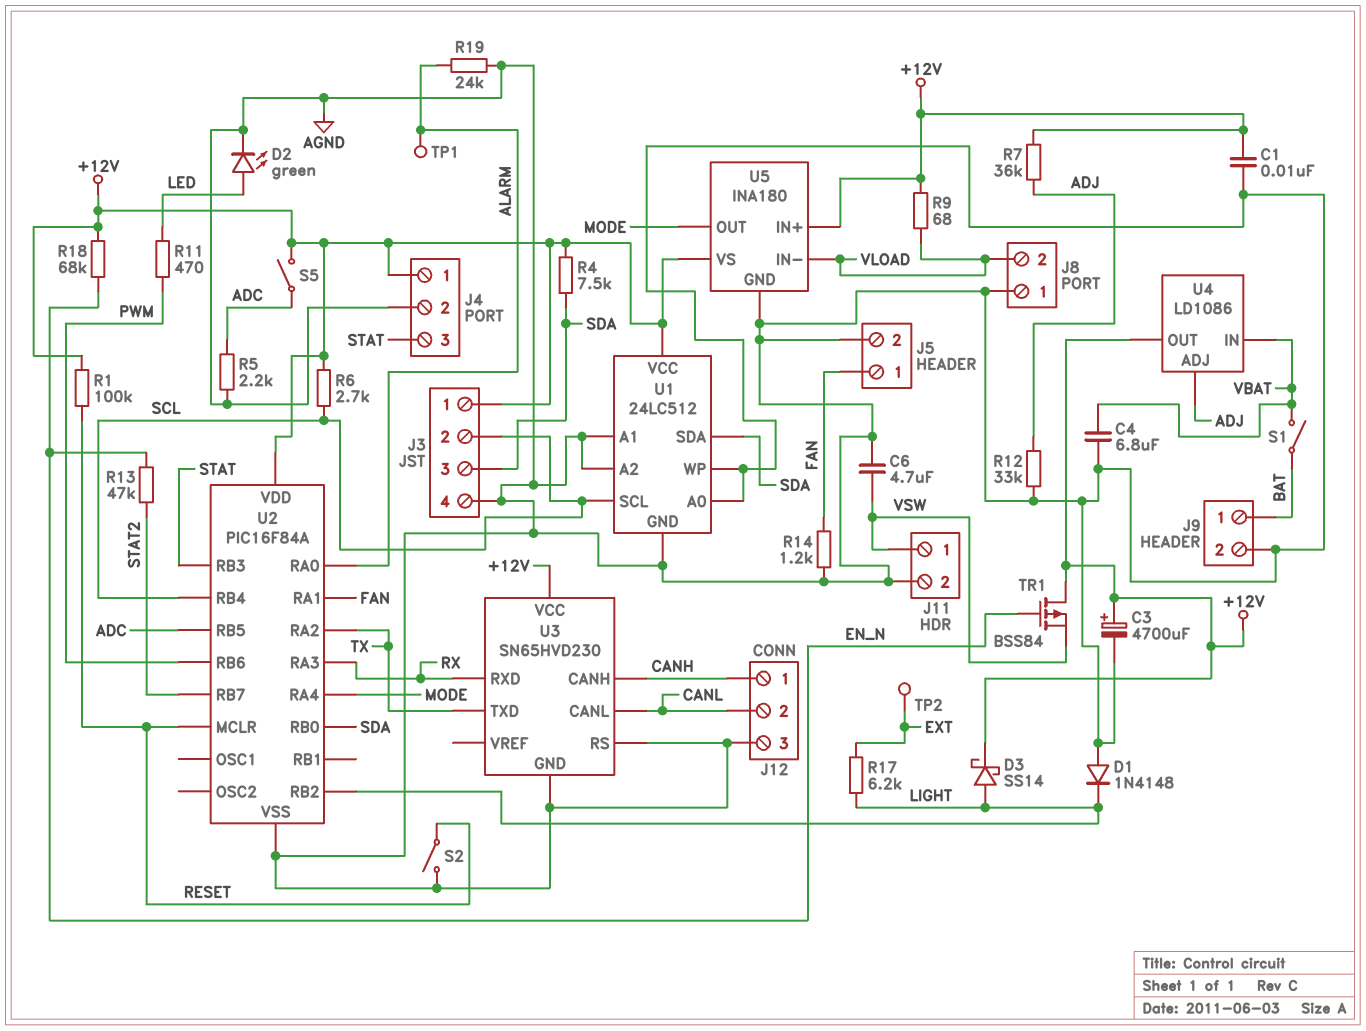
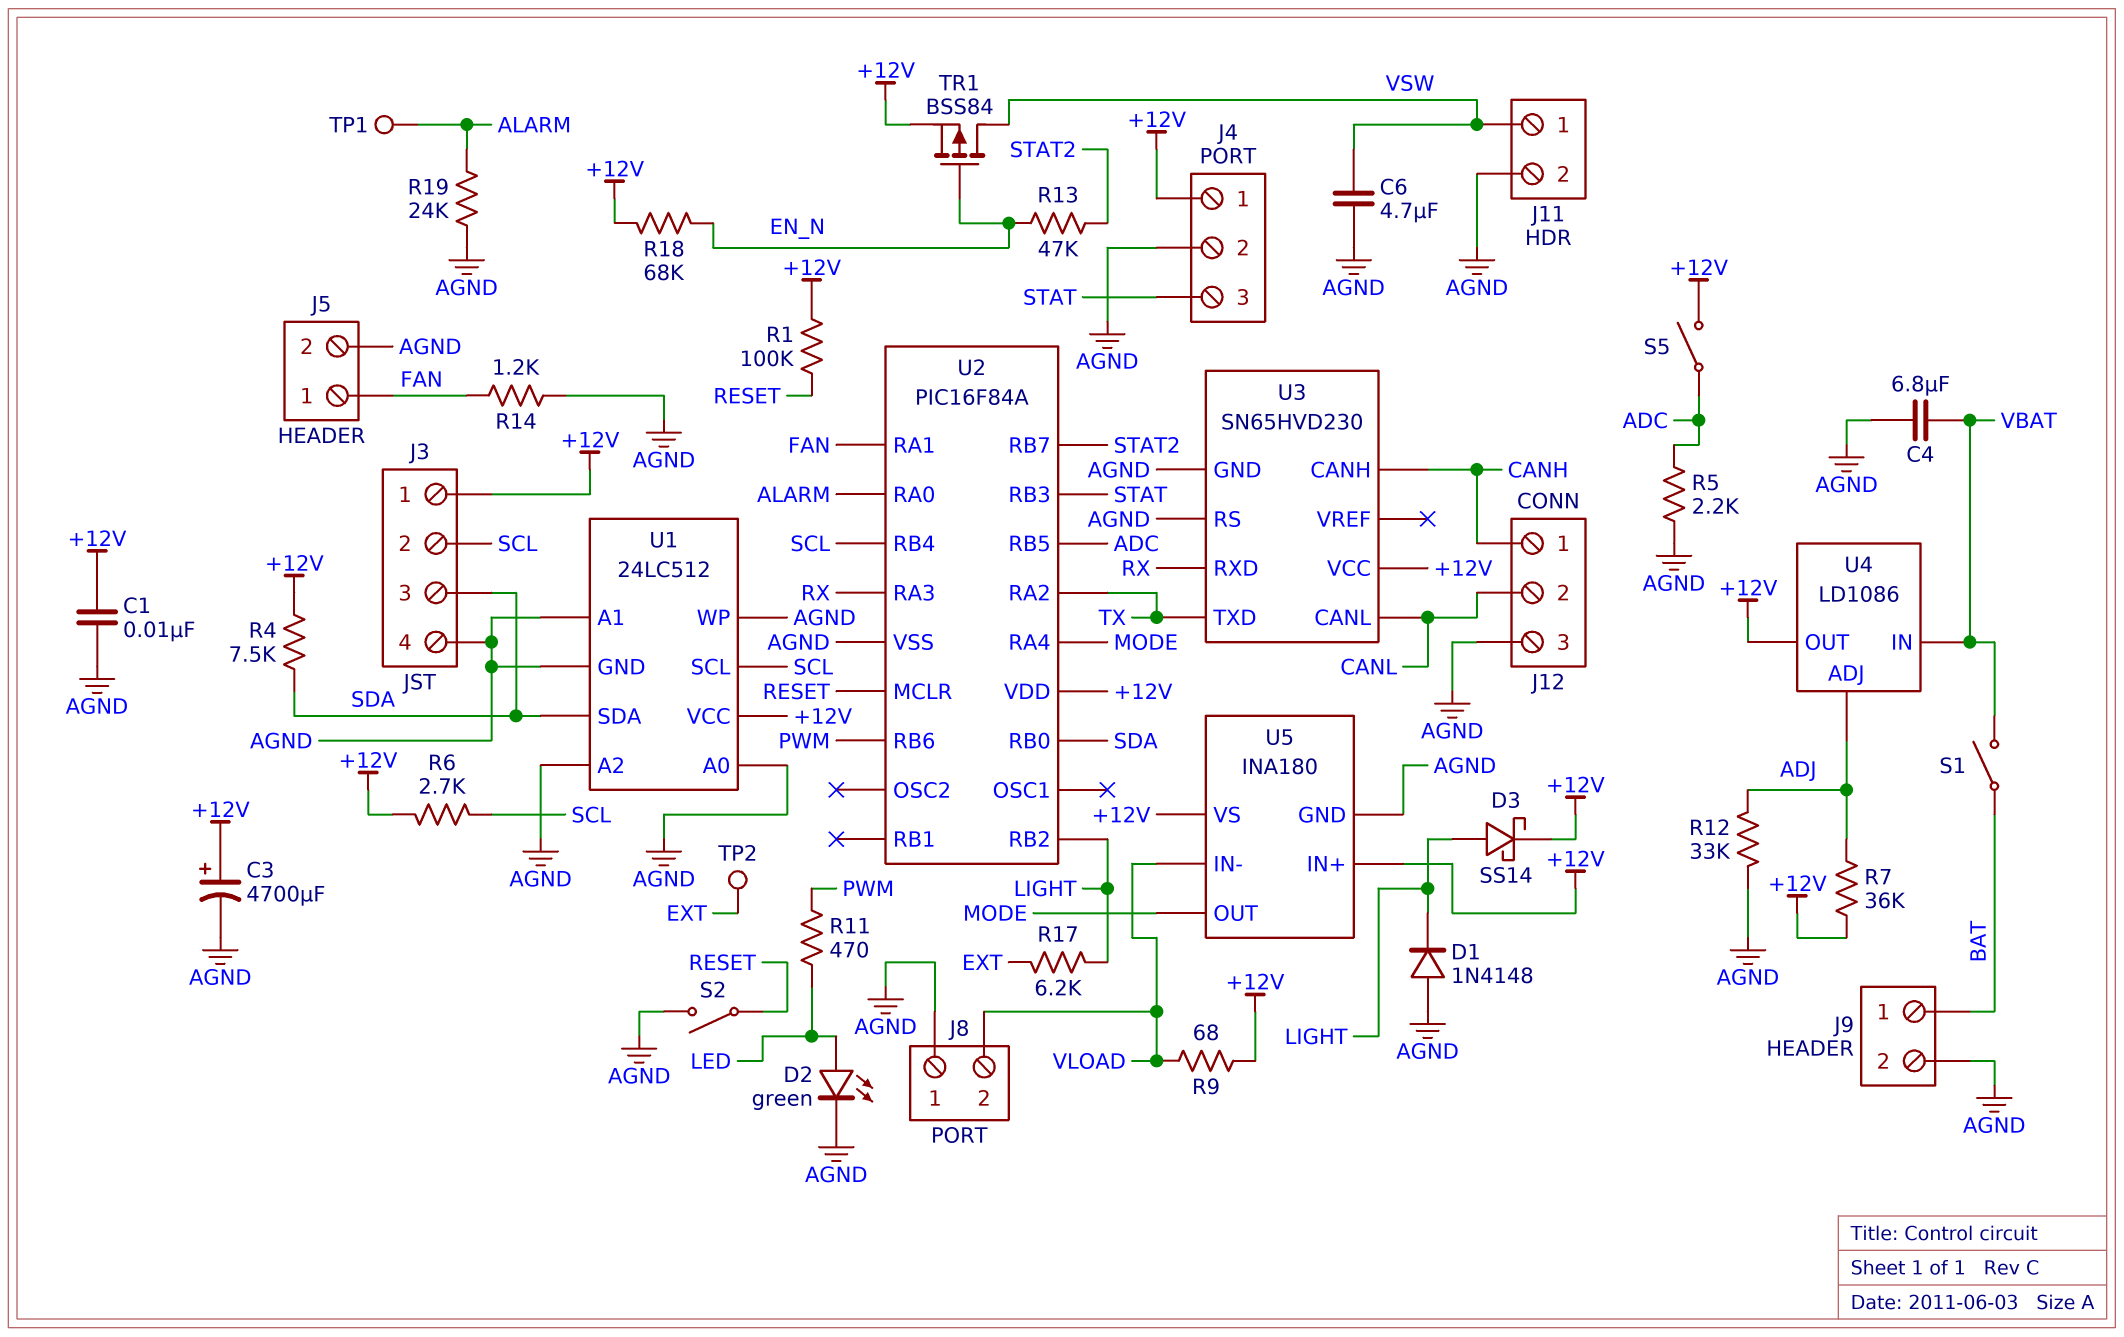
TR1: PMOS BSS84 (G EN_N, D +12V, S VSW) -> PMOS BSS84 (G EN_N, D VSW, S +12V)

